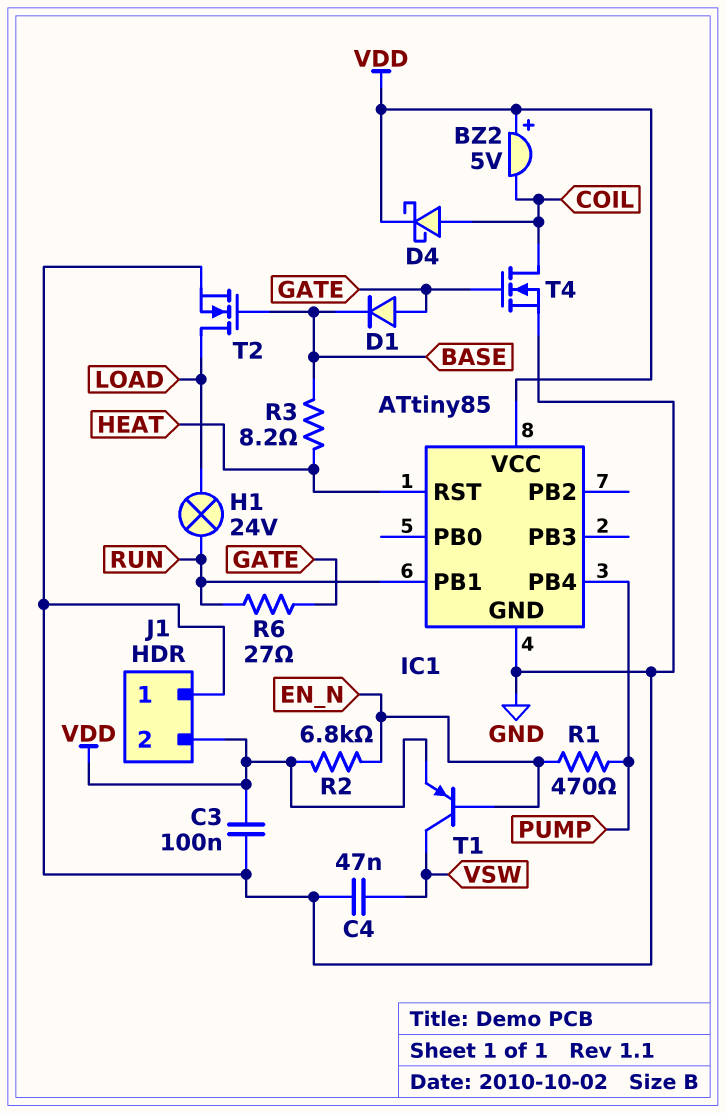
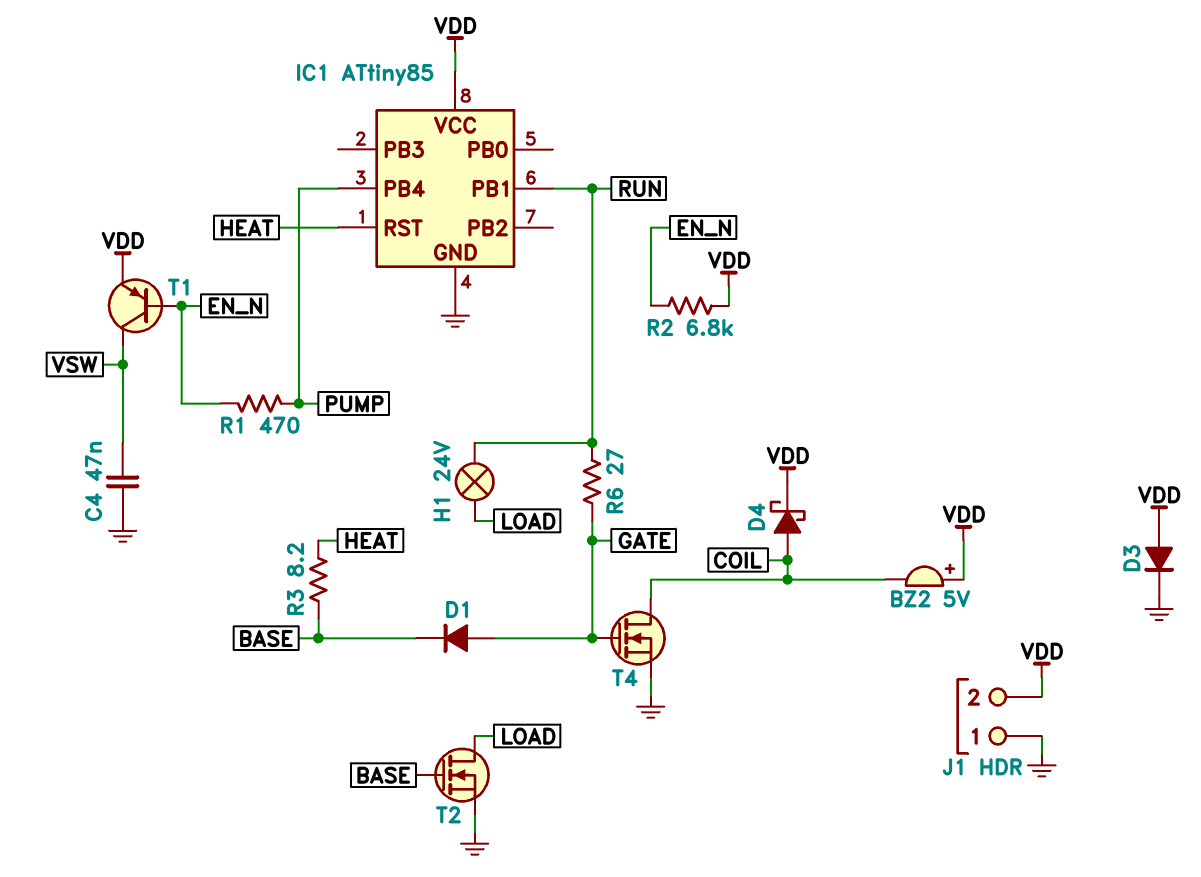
C3: 100nF (GND, VDD) -> none
D3: none -> diode (A VDD, K GND)

